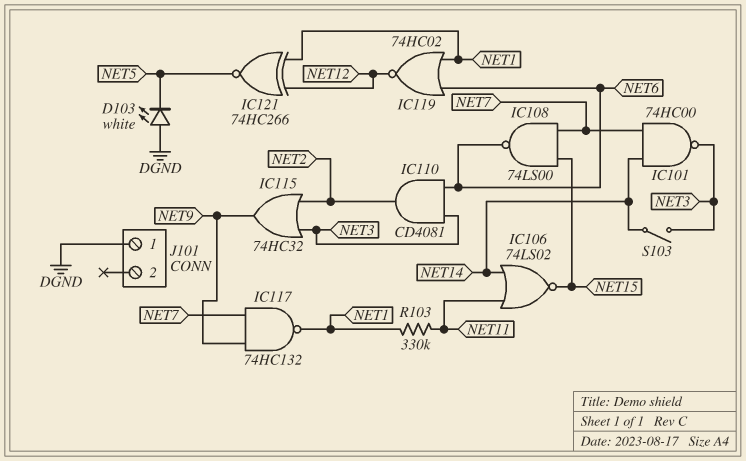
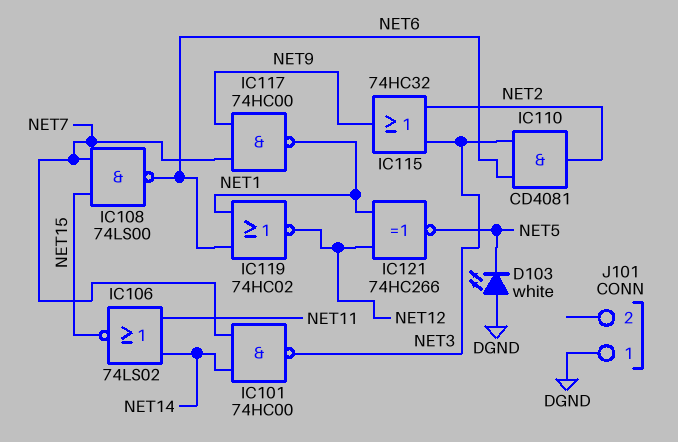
IC117: NAND 74HC132 (in NET7, in NET9, out NET1) -> NAND 74HC00 (in NET7, in NET9, out NET1)
R103: 330k (NET1, NET11) -> none
S103: switch (NET3, NET14) -> none

